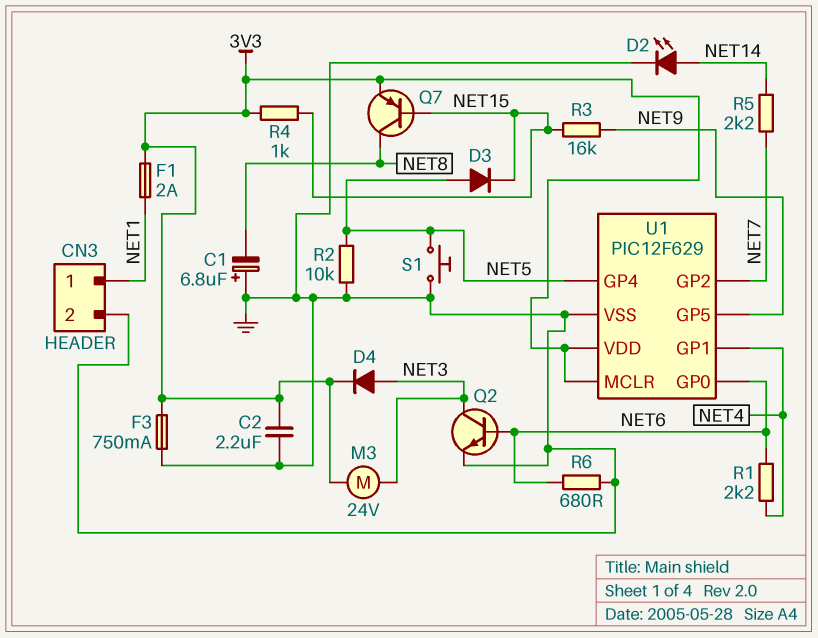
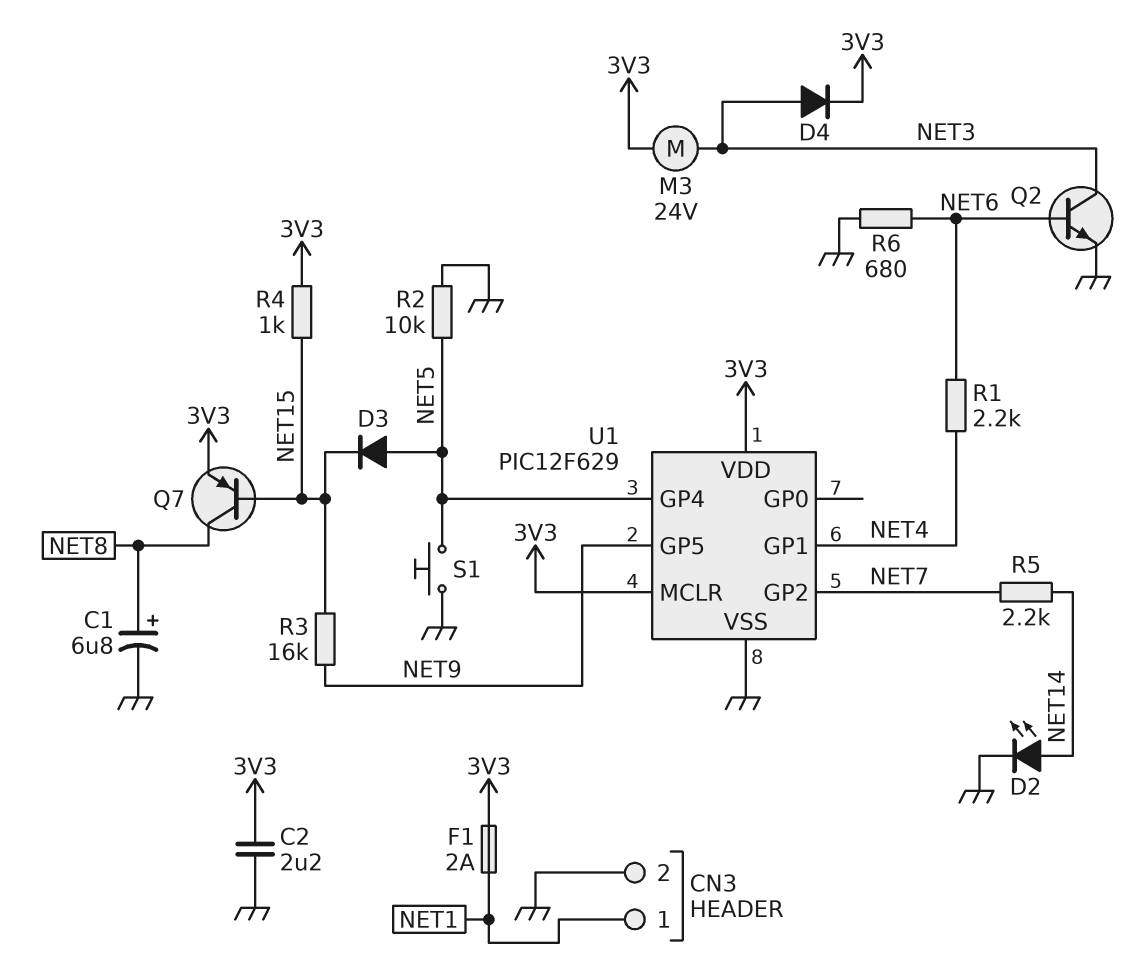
C1: 6.8uF (plus GND, minus NET8) -> 6.8uF (plus NET8, minus GND)
F3: 750mA (3V3, GND) -> none
U1 pin GP0: NET6 -> none

